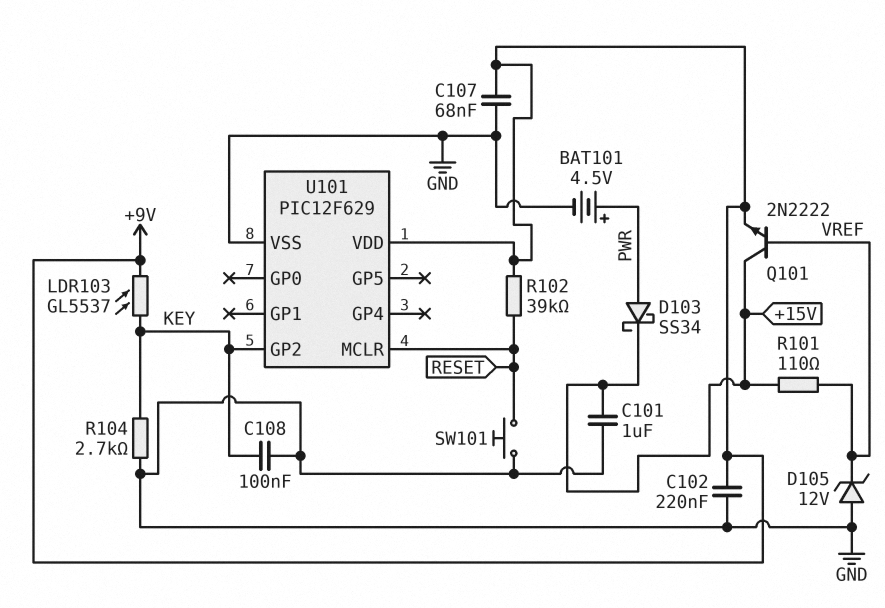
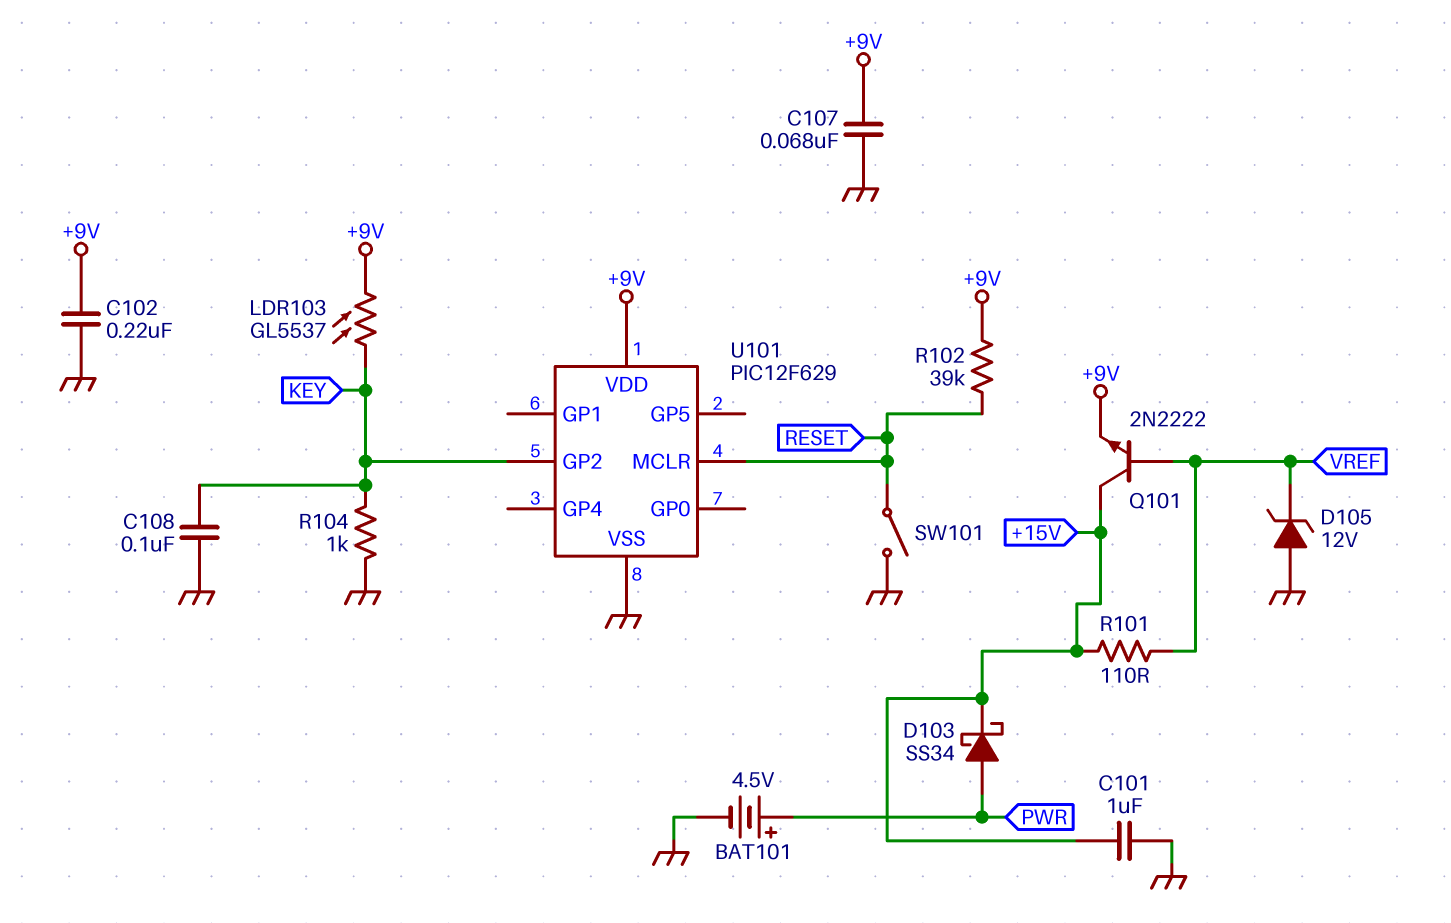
R104: 2.7k (GND, KEY) -> 1k (GND, KEY)
SW101: button (GND, RESET) -> switch (GND, RESET)

